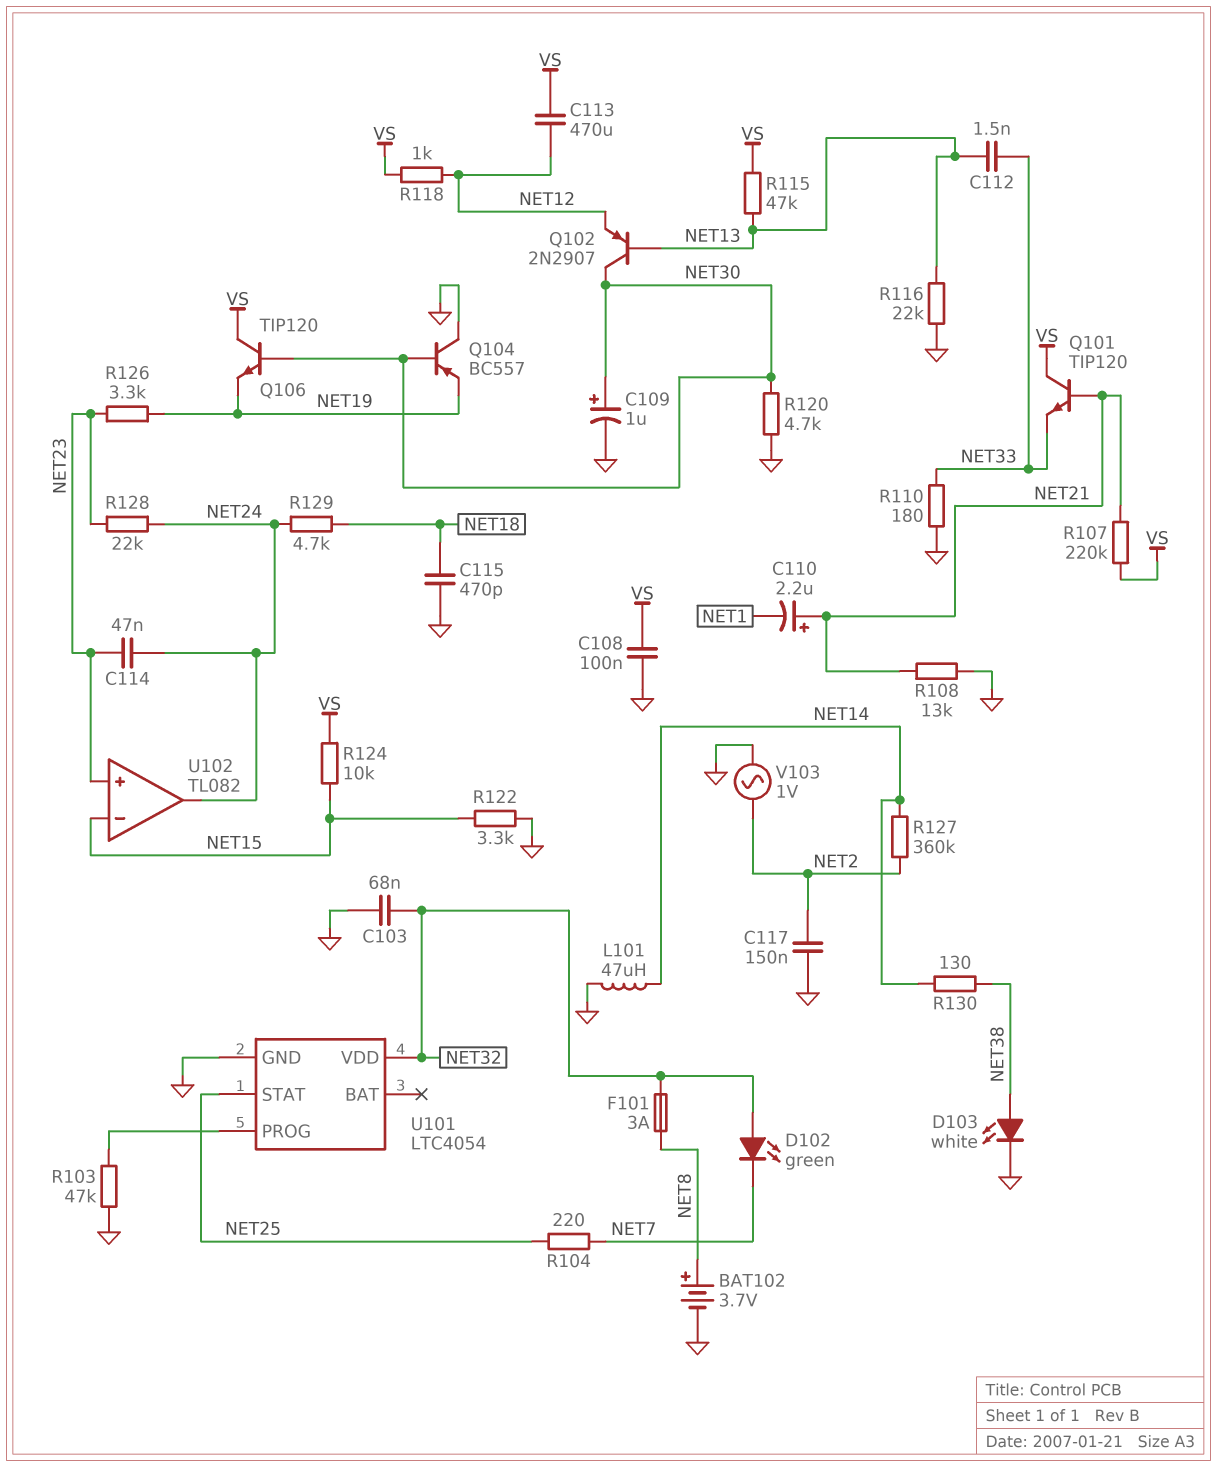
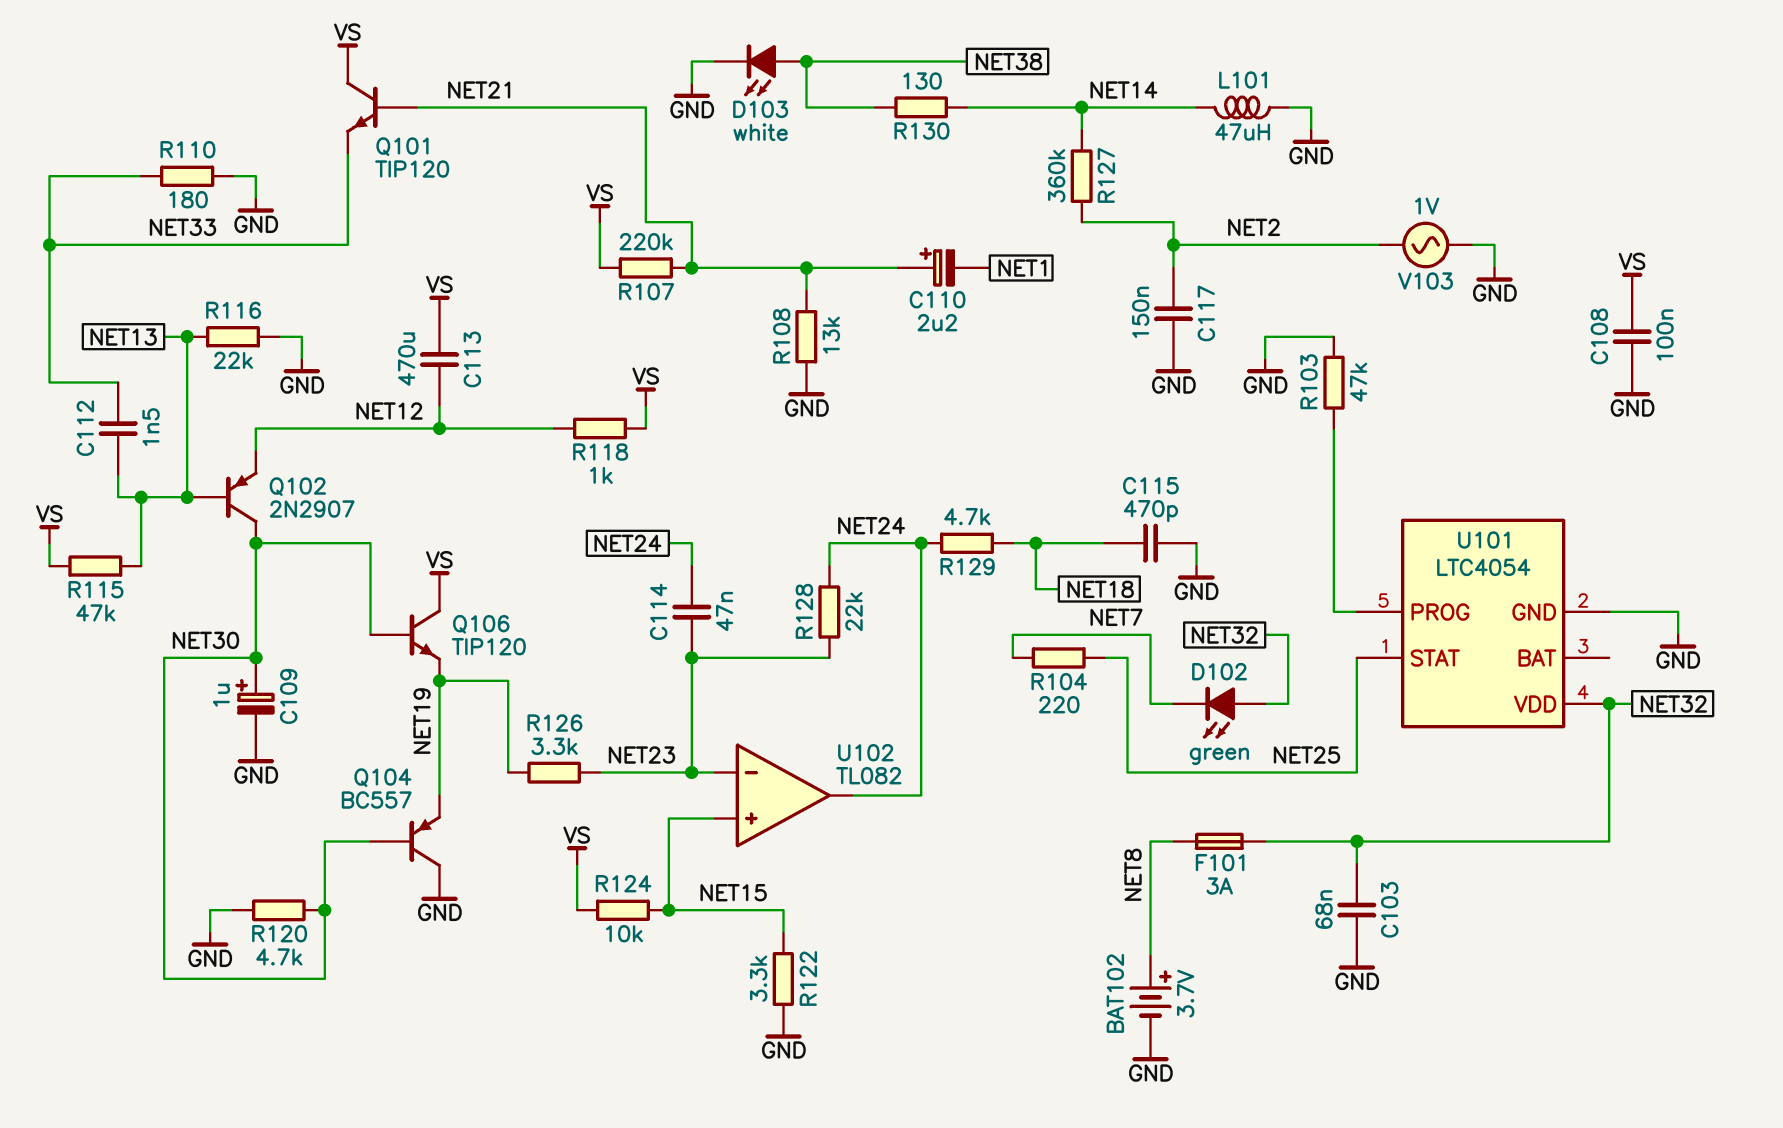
U102 pin in+: NET23 -> NET15
U102 pin in-: NET15 -> NET23

